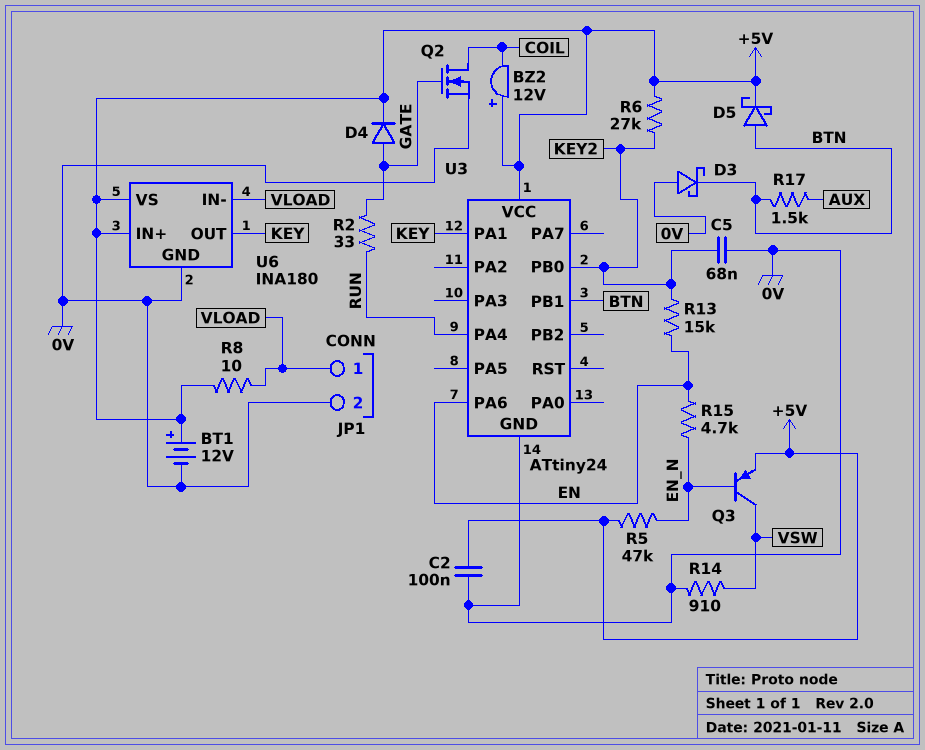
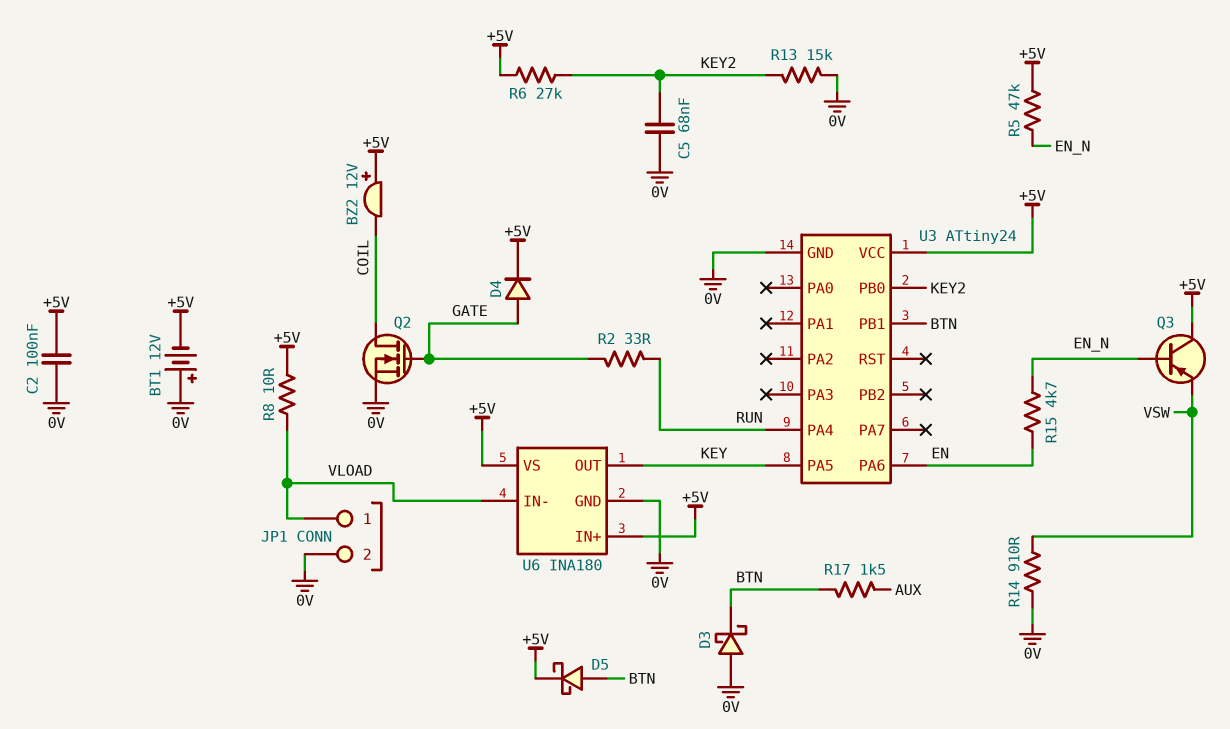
BT1: 12V (plus +5V, minus 0V) -> 12V (plus 0V, minus +5V)
Q3: PNP (B EN_N, C VSW, E +5V) -> PNP (B EN_N, C +5V, E VSW)
R13: 15k (EN, KEY2) -> 15k (0V, KEY2)
U3 pin PA1: KEY -> none
U3 pin PA5: none -> KEY

